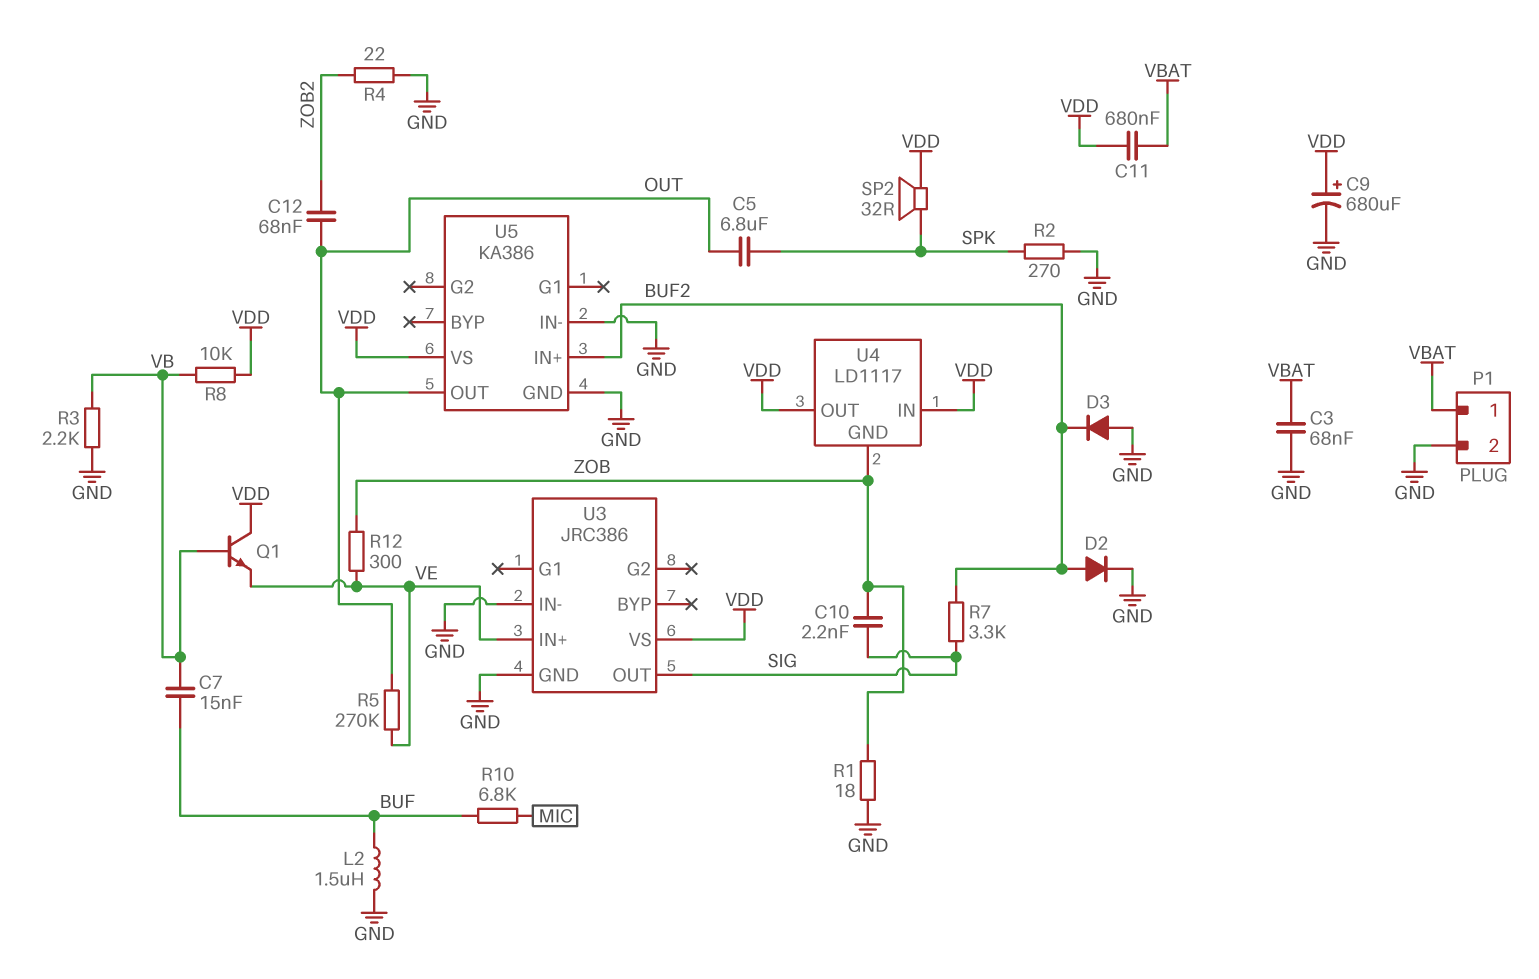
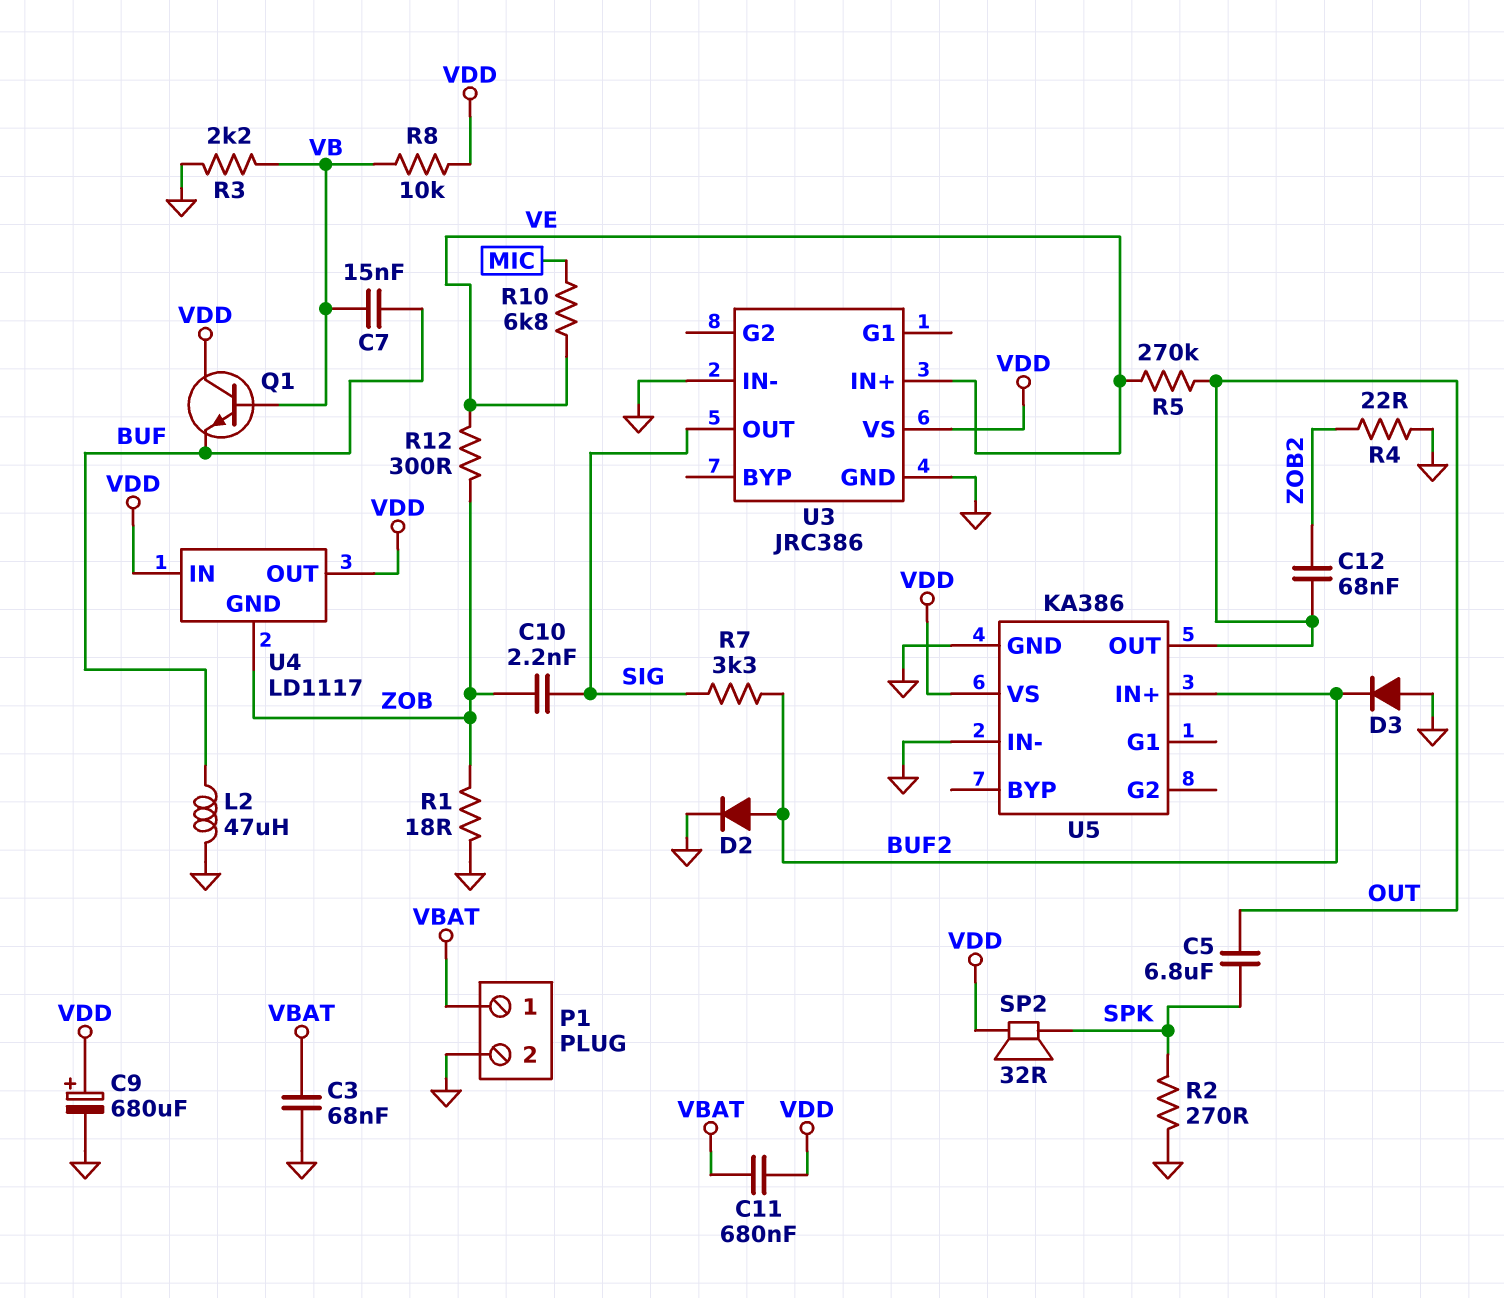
L2: 1.5uH (BUF, GND) -> 47uH (BUF, GND)
Q1: NPN (B VB, C VDD, E VE) -> NPN (B VB, C VDD, E BUF)
R10: 6.8k (BUF, MIC) -> 6.8k (MIC, VE)

